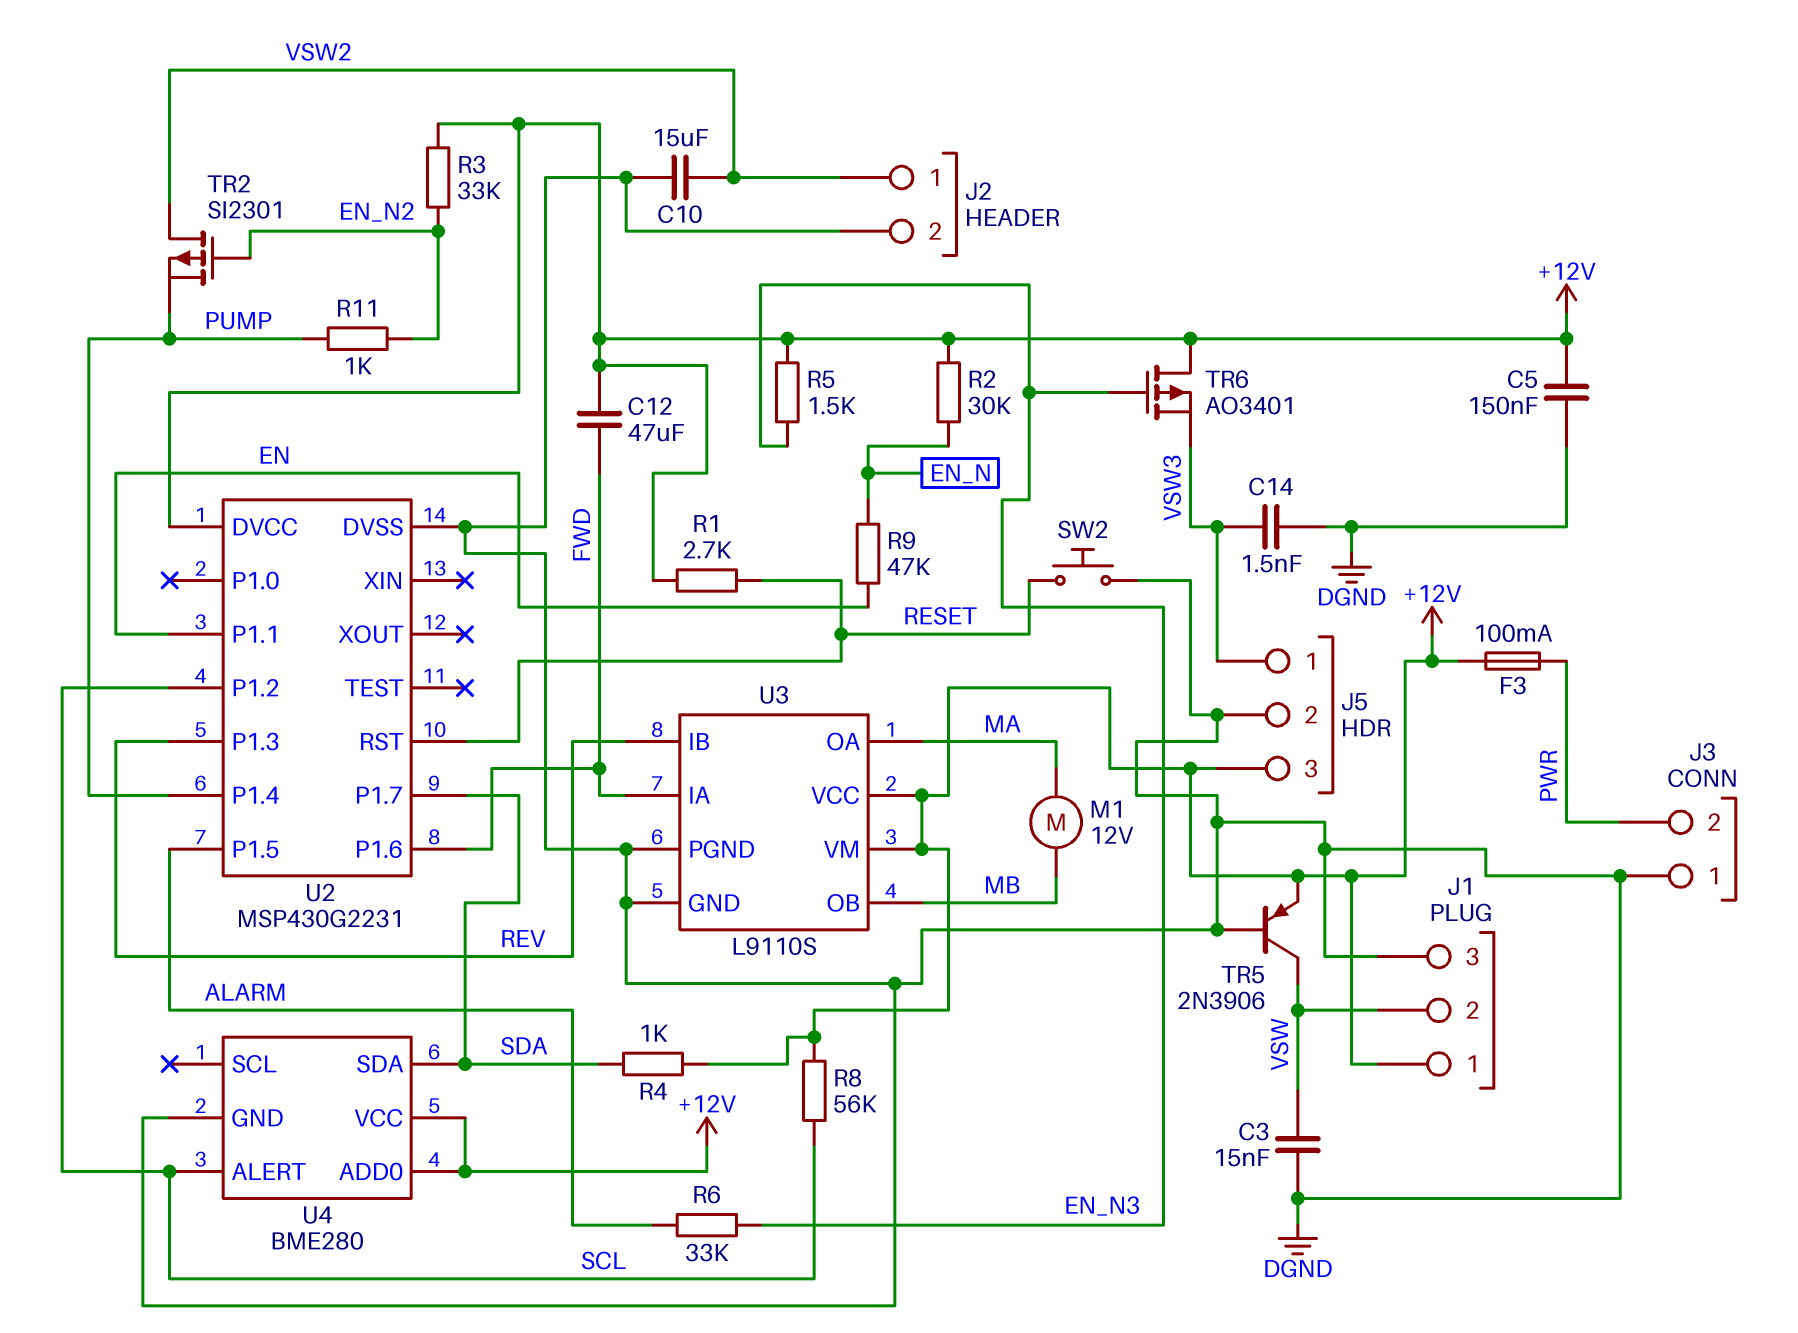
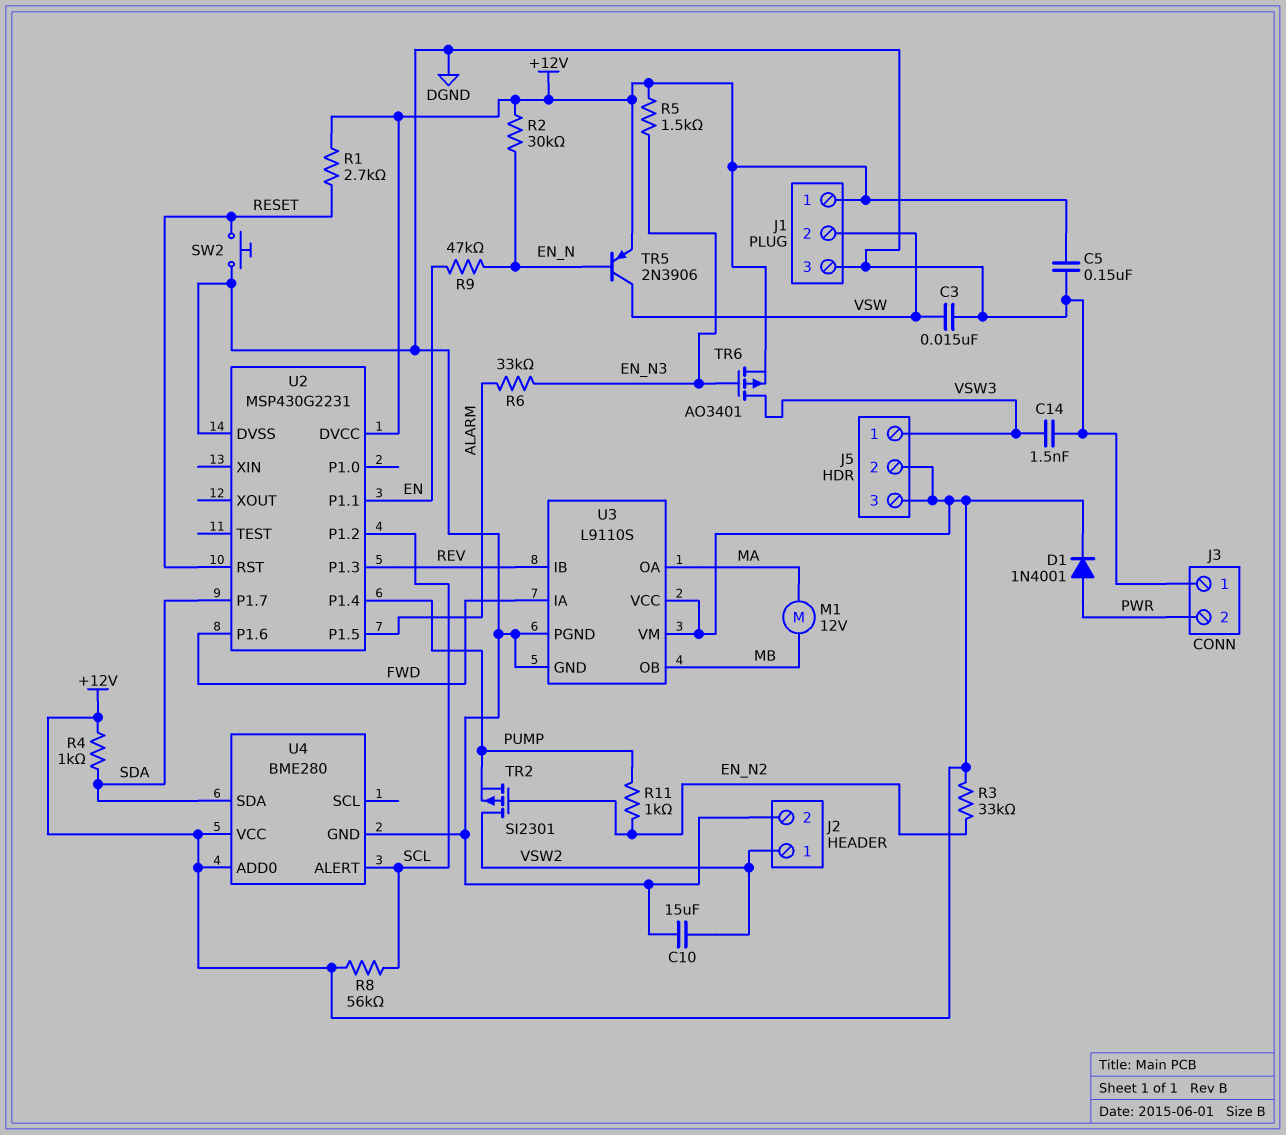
C12: 47uF (+12V, FWD) -> none
D1: none -> diode 1N4001 (A PWR, K +12V)
F3: 100mA (+12V, PWR) -> none
J5 pin 2: DGND -> +12V
TR5: PNP 2N3906 (B DGND, C VSW, E +12V) -> PNP 2N3906 (B EN_N, C VSW, E +12V)
TR6: PMOS AO3401 (G EN_N3, D +12V, S VSW3) -> PMOS AO3401 (G EN_N3, D VSW3, S +12V)

